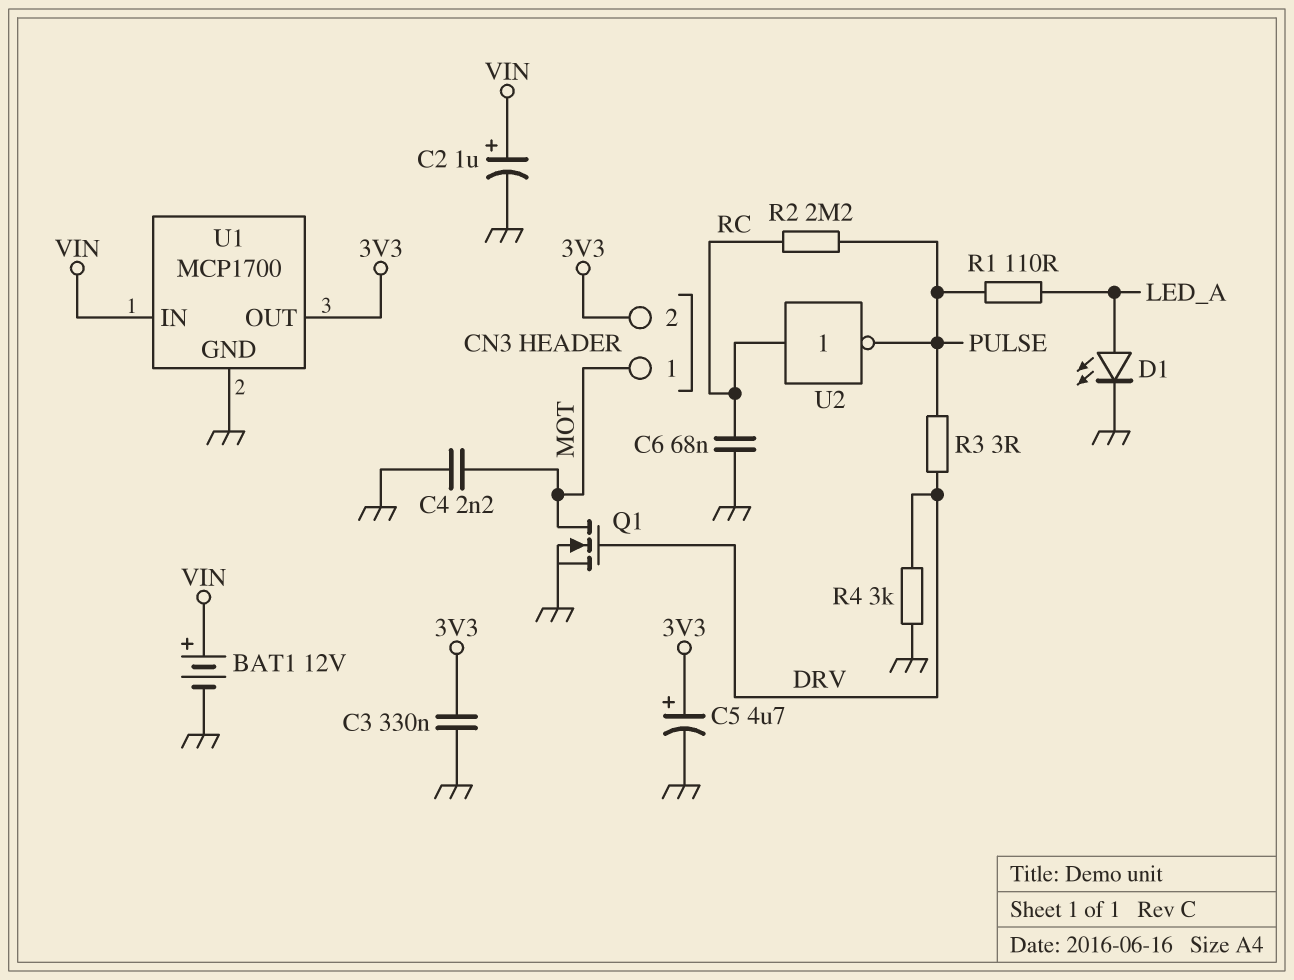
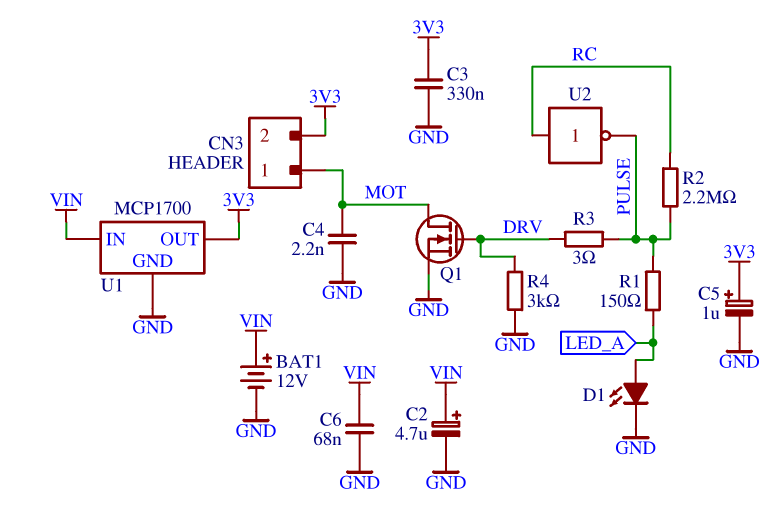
C2: 1uF (plus VIN, minus GND) -> 4.7uF (plus VIN, minus GND)
C5: 4.7uF (plus 3V3, minus GND) -> 1uF (plus 3V3, minus GND)
C6: 68nF (GND, RC) -> 68nF (GND, VIN)
R1: 110 (LED_A, PULSE) -> 150 (LED_A, PULSE)

